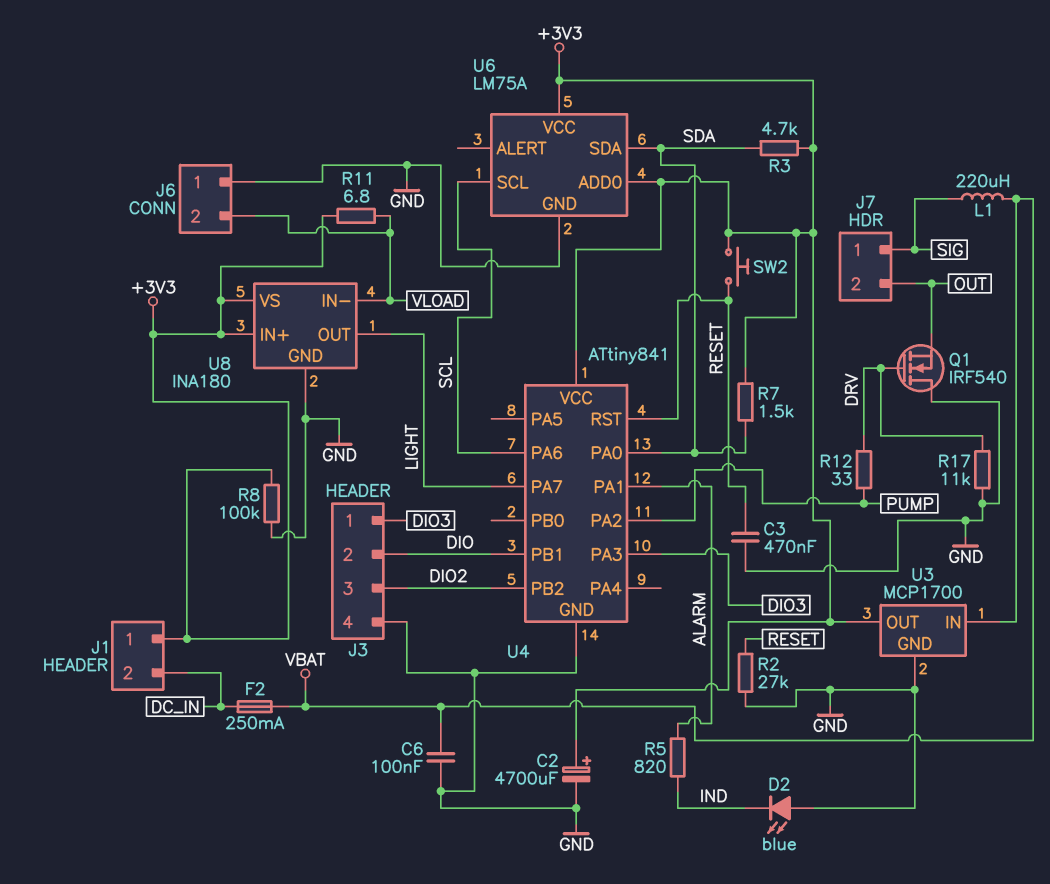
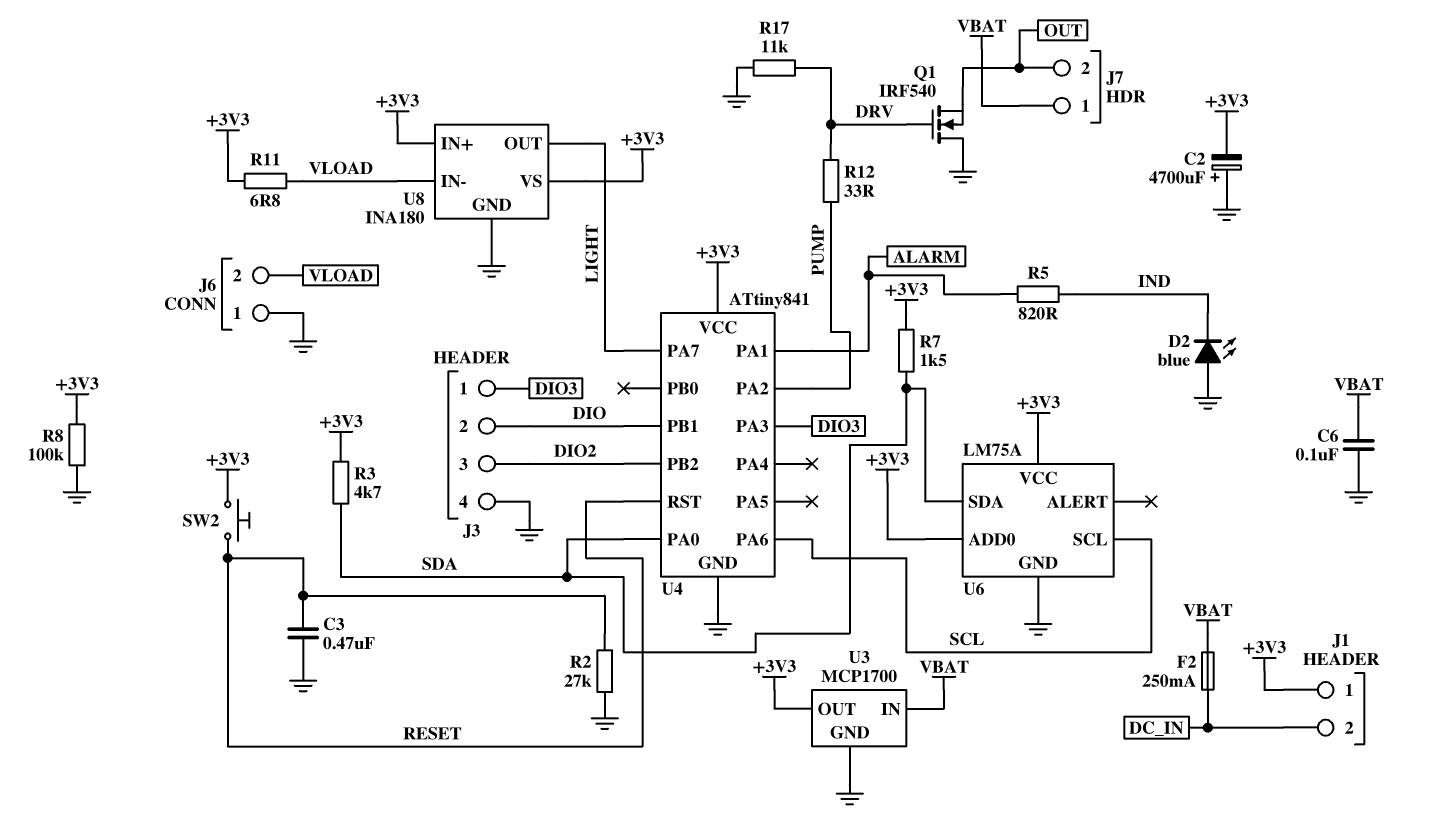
C2: 4700uF (plus +3V3, minus GND) -> 4700uF (plus GND, minus +3V3)
J7 pin 1: SIG -> VBAT
L1: 220uH (SIG, VBAT) -> none

